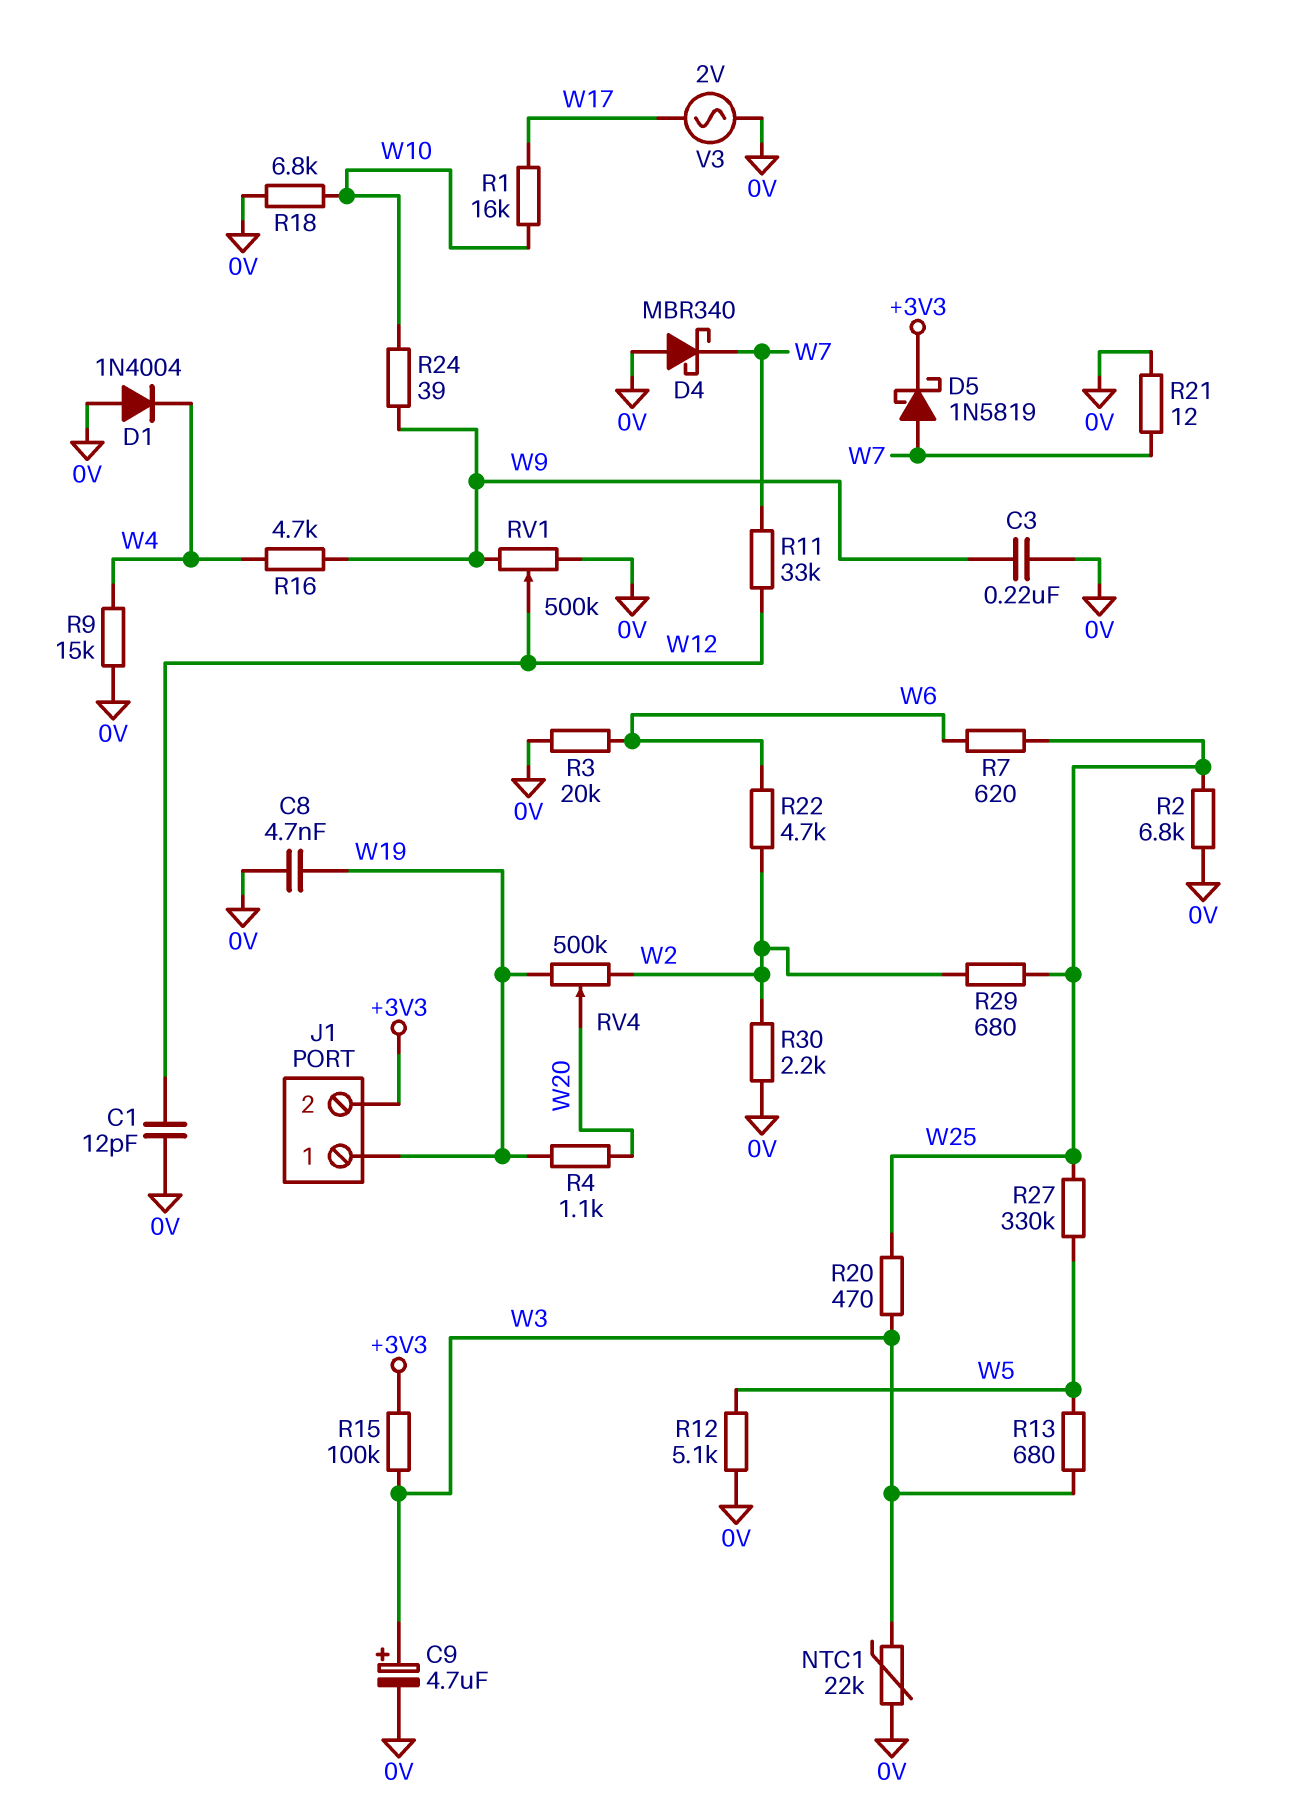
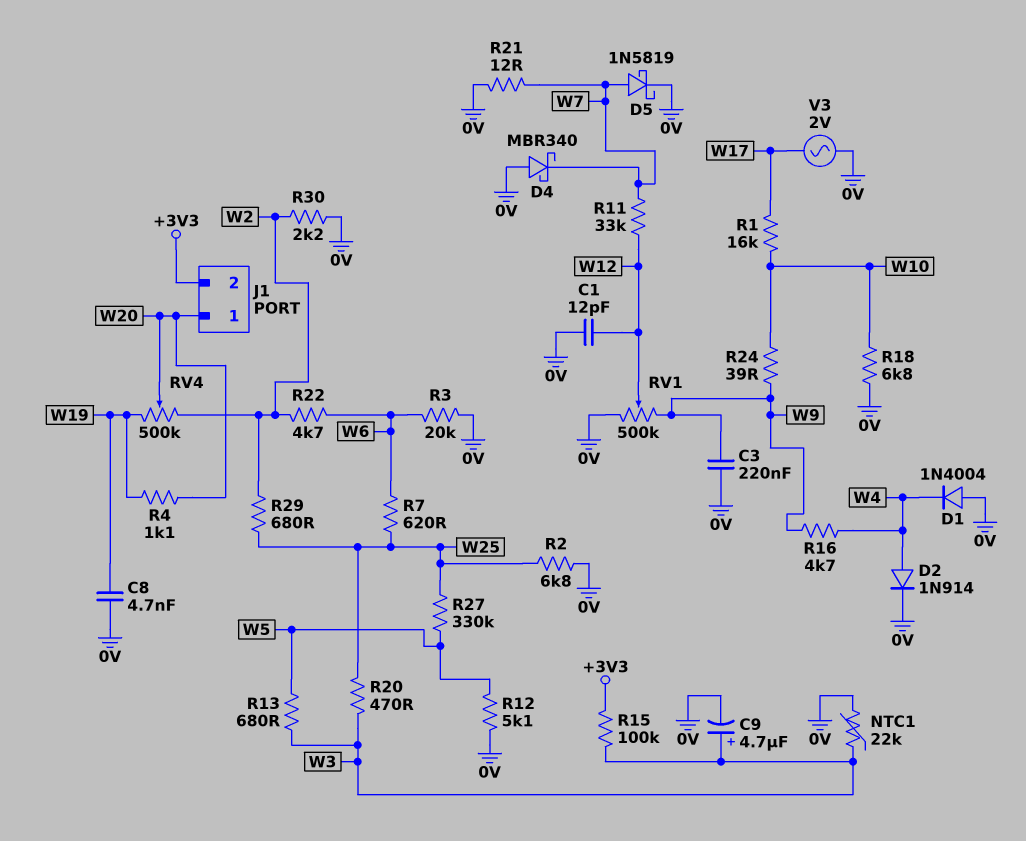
D2: none -> diode 1N914 (A W4, K 0V)
D5: schottky 1N5819 (A W7, K +3V3) -> schottky 1N5819 (A W7, K 0V)
J1 pin 1: W19 -> W20
R9: 15k (0V, W4) -> none

